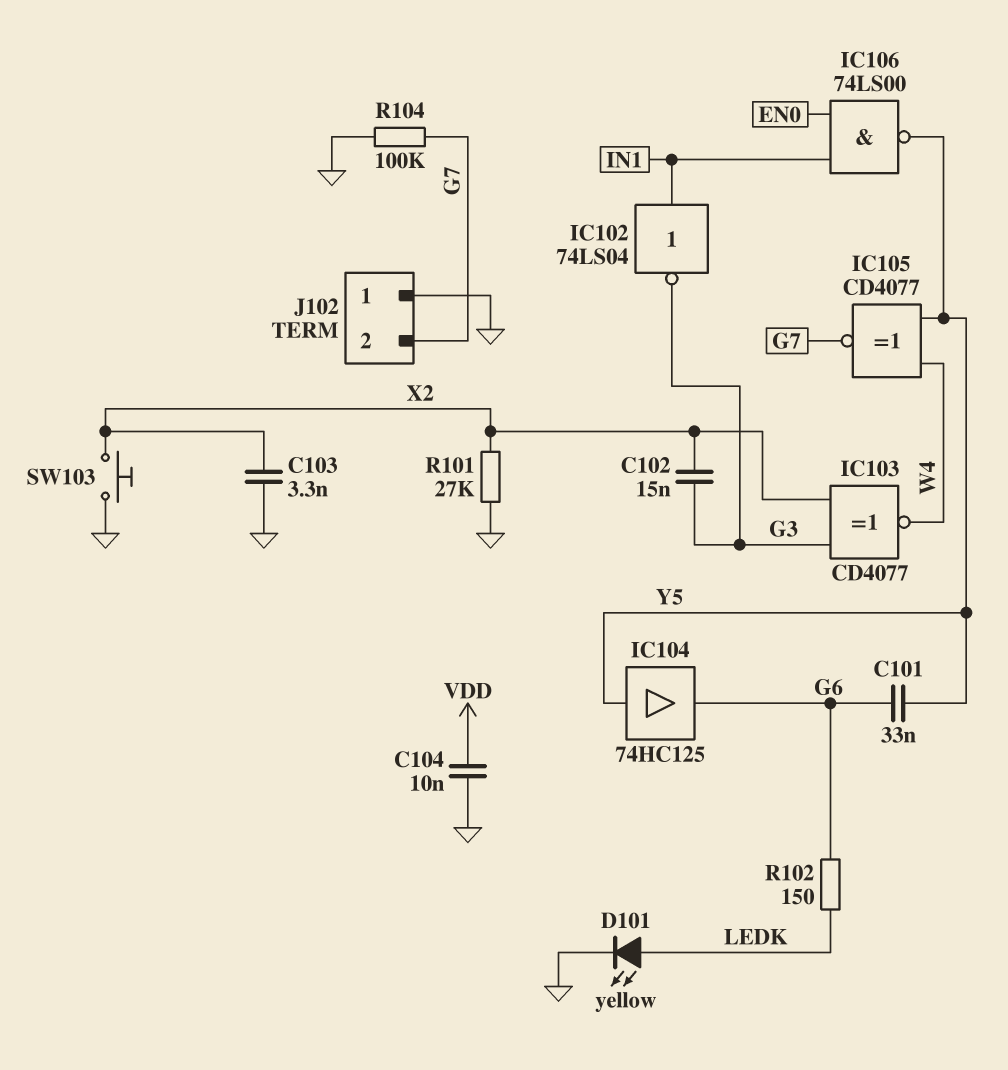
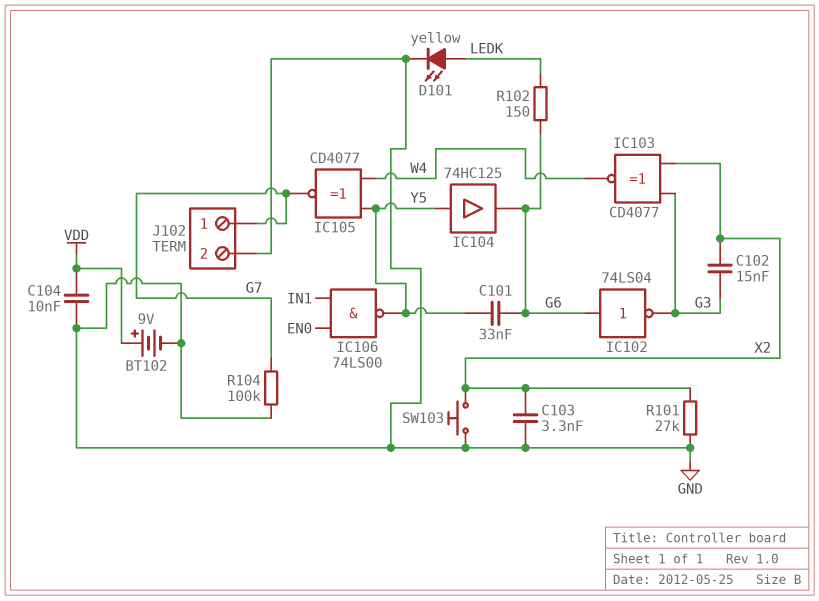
BT102: none -> 9V (plus VDD, minus GND)
IC102: NOT 74LS04 (in IN1, out G3) -> NOT 74LS04 (in G6, out G3)
J102 pin 1: GND -> G7
J102 pin 2: G7 -> GND

